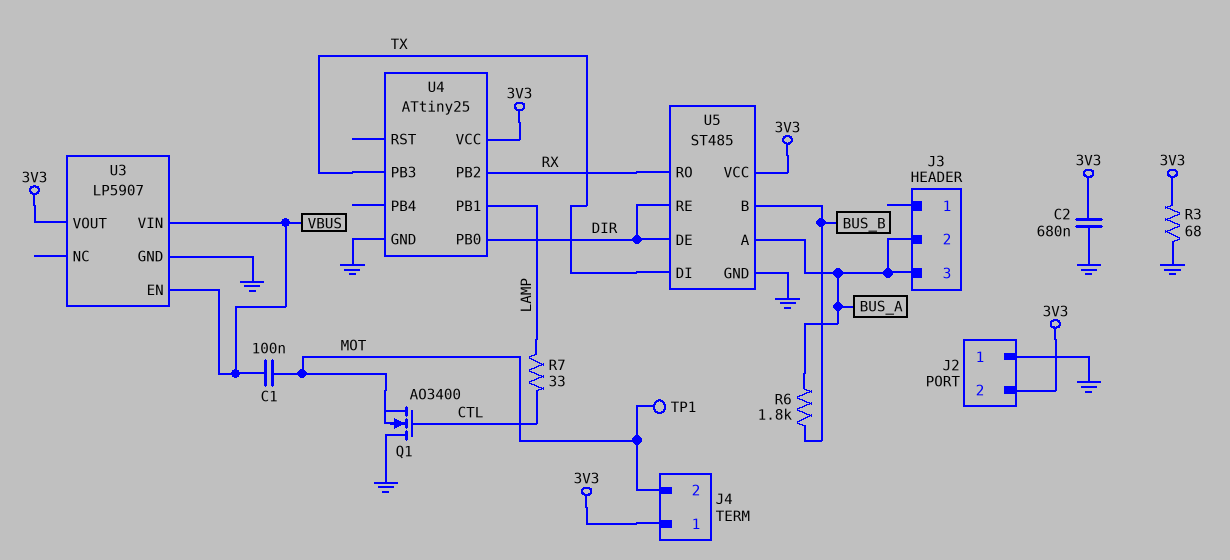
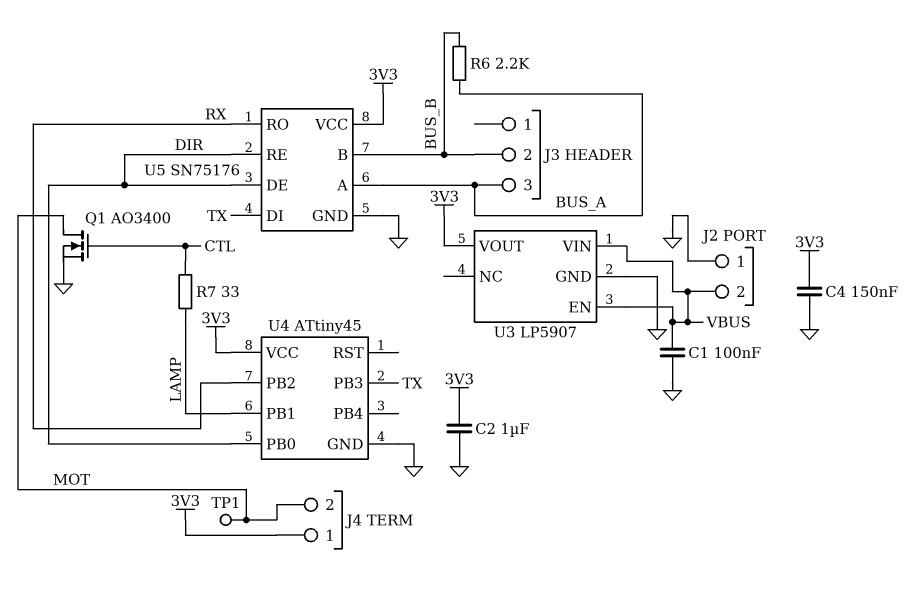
C1: 100nF (MOT, VBUS) -> 100nF (GND, VBUS)
C2: 680nF (3V3, GND) -> 1uF (3V3, GND)
C4: none -> 150nF (3V3, GND)
J2 pin 2: 3V3 -> VBUS
J3 pin 2: BUS_A -> BUS_B
Q1: NMOS AO3400 (G CTL, D GND, S MOT) -> NMOS AO3400 (G CTL, D MOT, S GND)
R3: 68 (3V3, GND) -> none
R6: 1.8k (BUS_A, BUS_B) -> 2.2k (BUS_A, BUS_B)
U4: ATtiny25 -> ATtiny45
U5: ST485 -> SN75176

